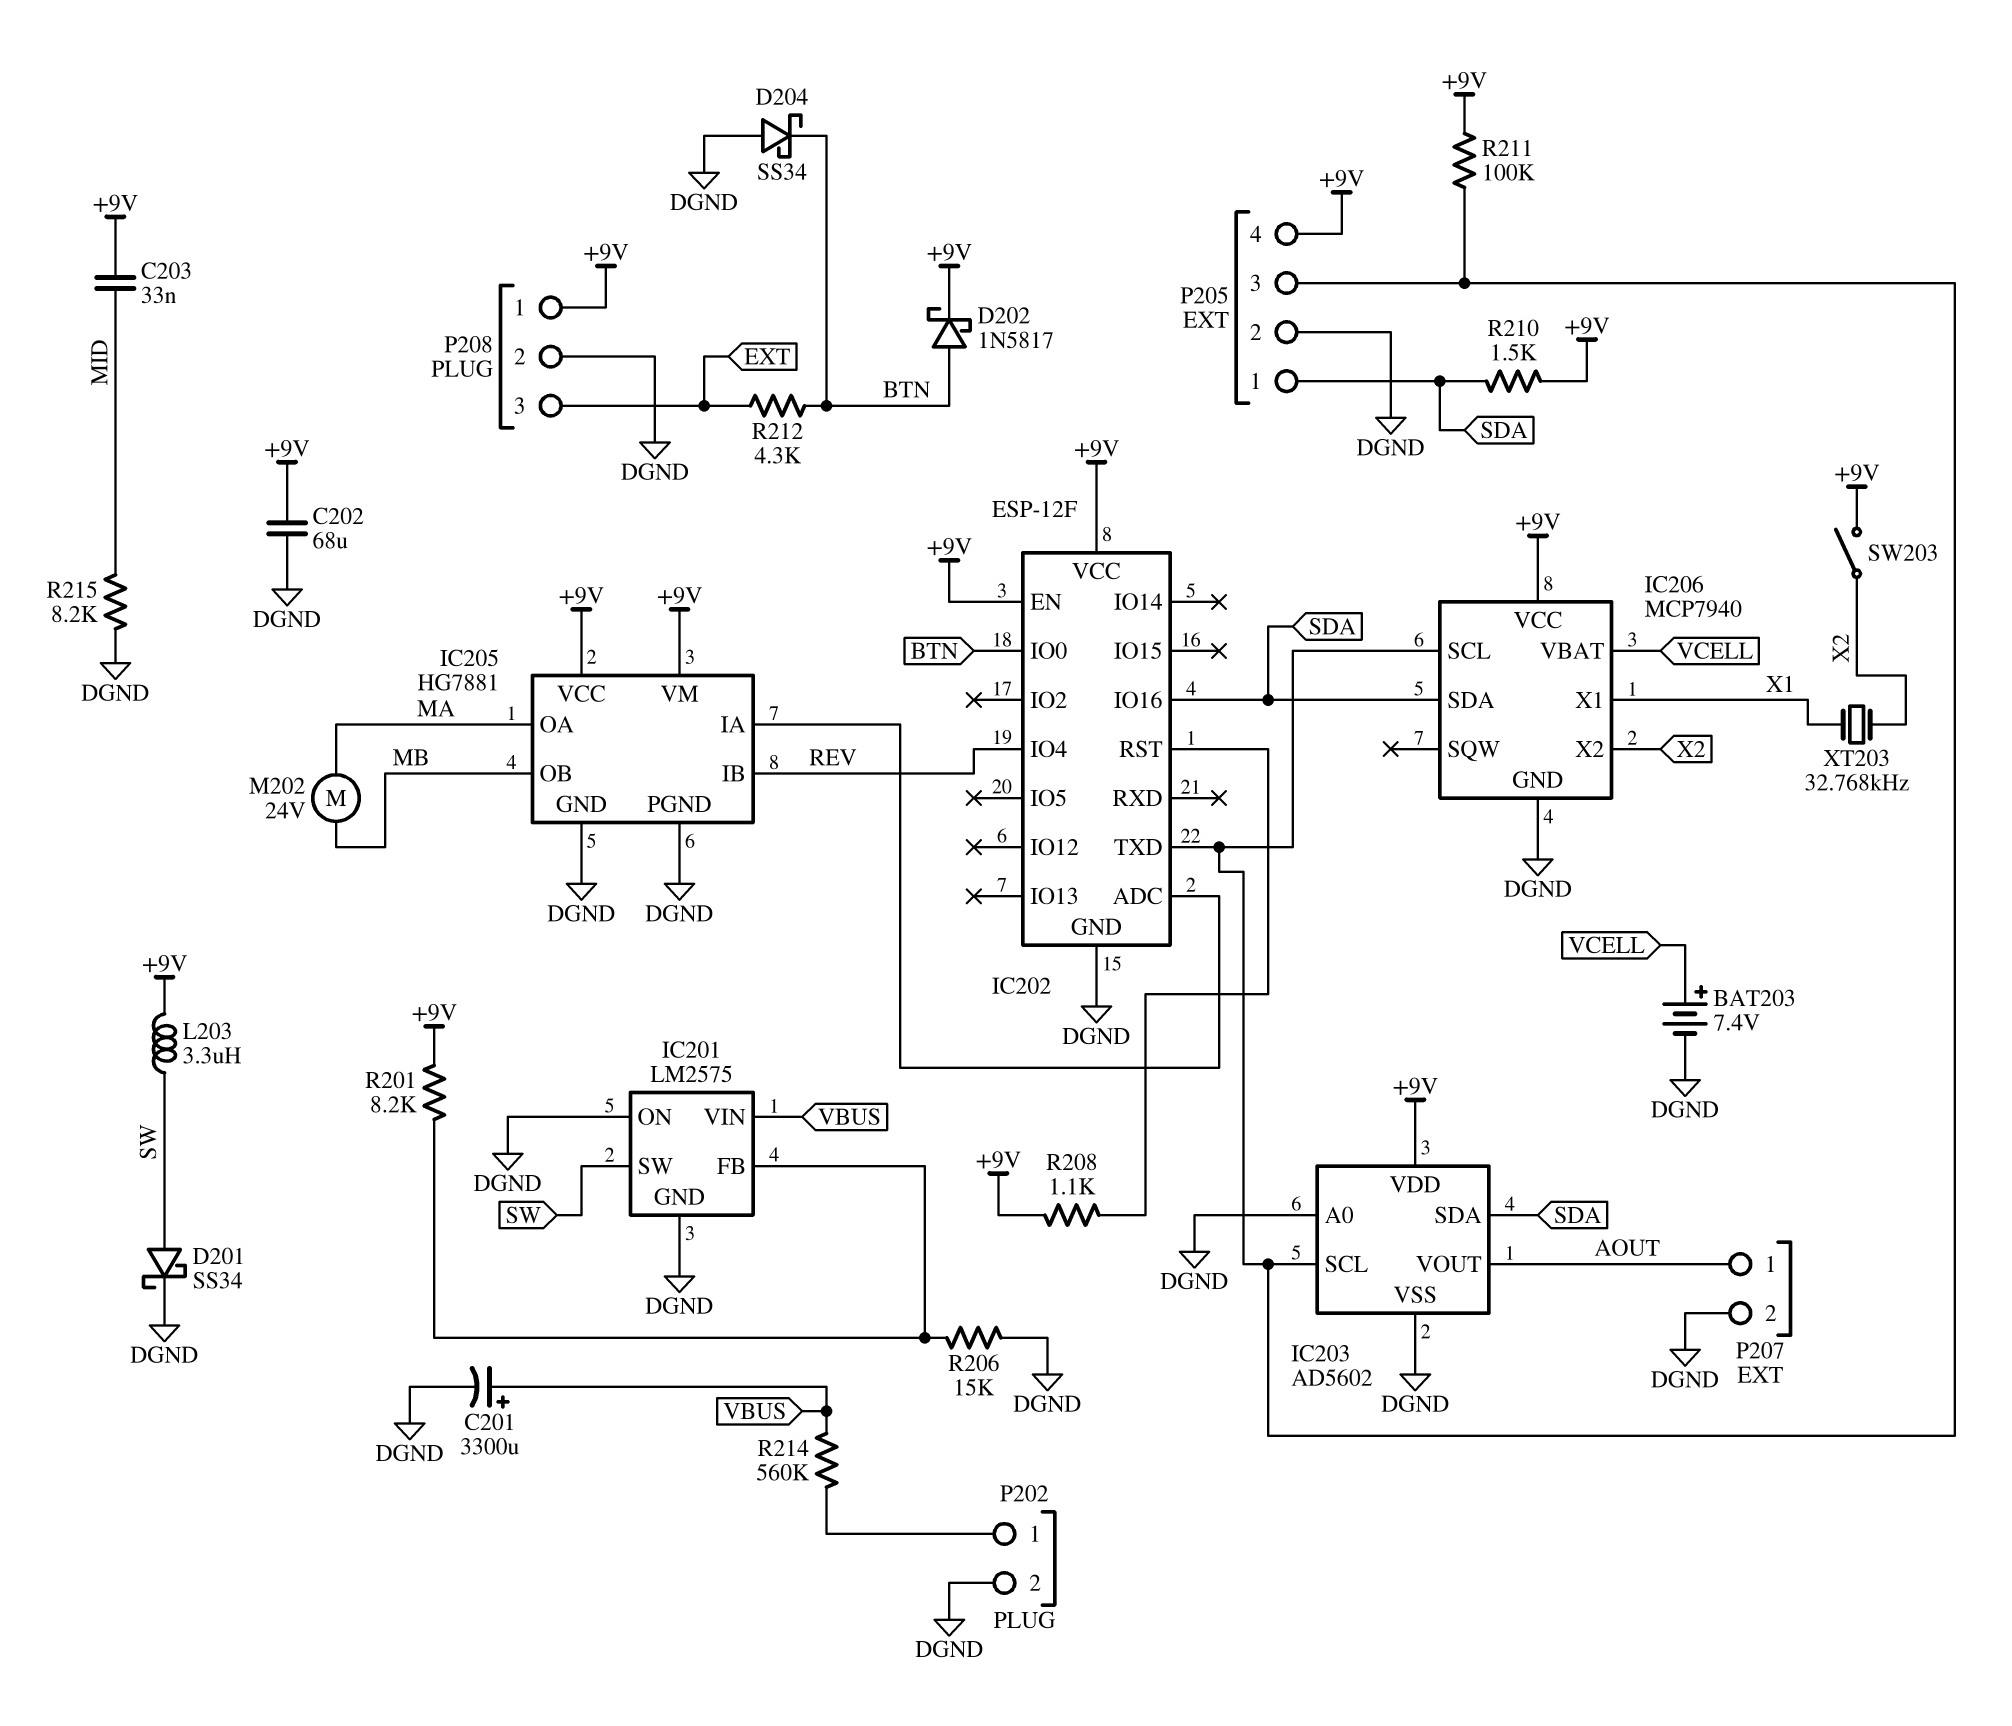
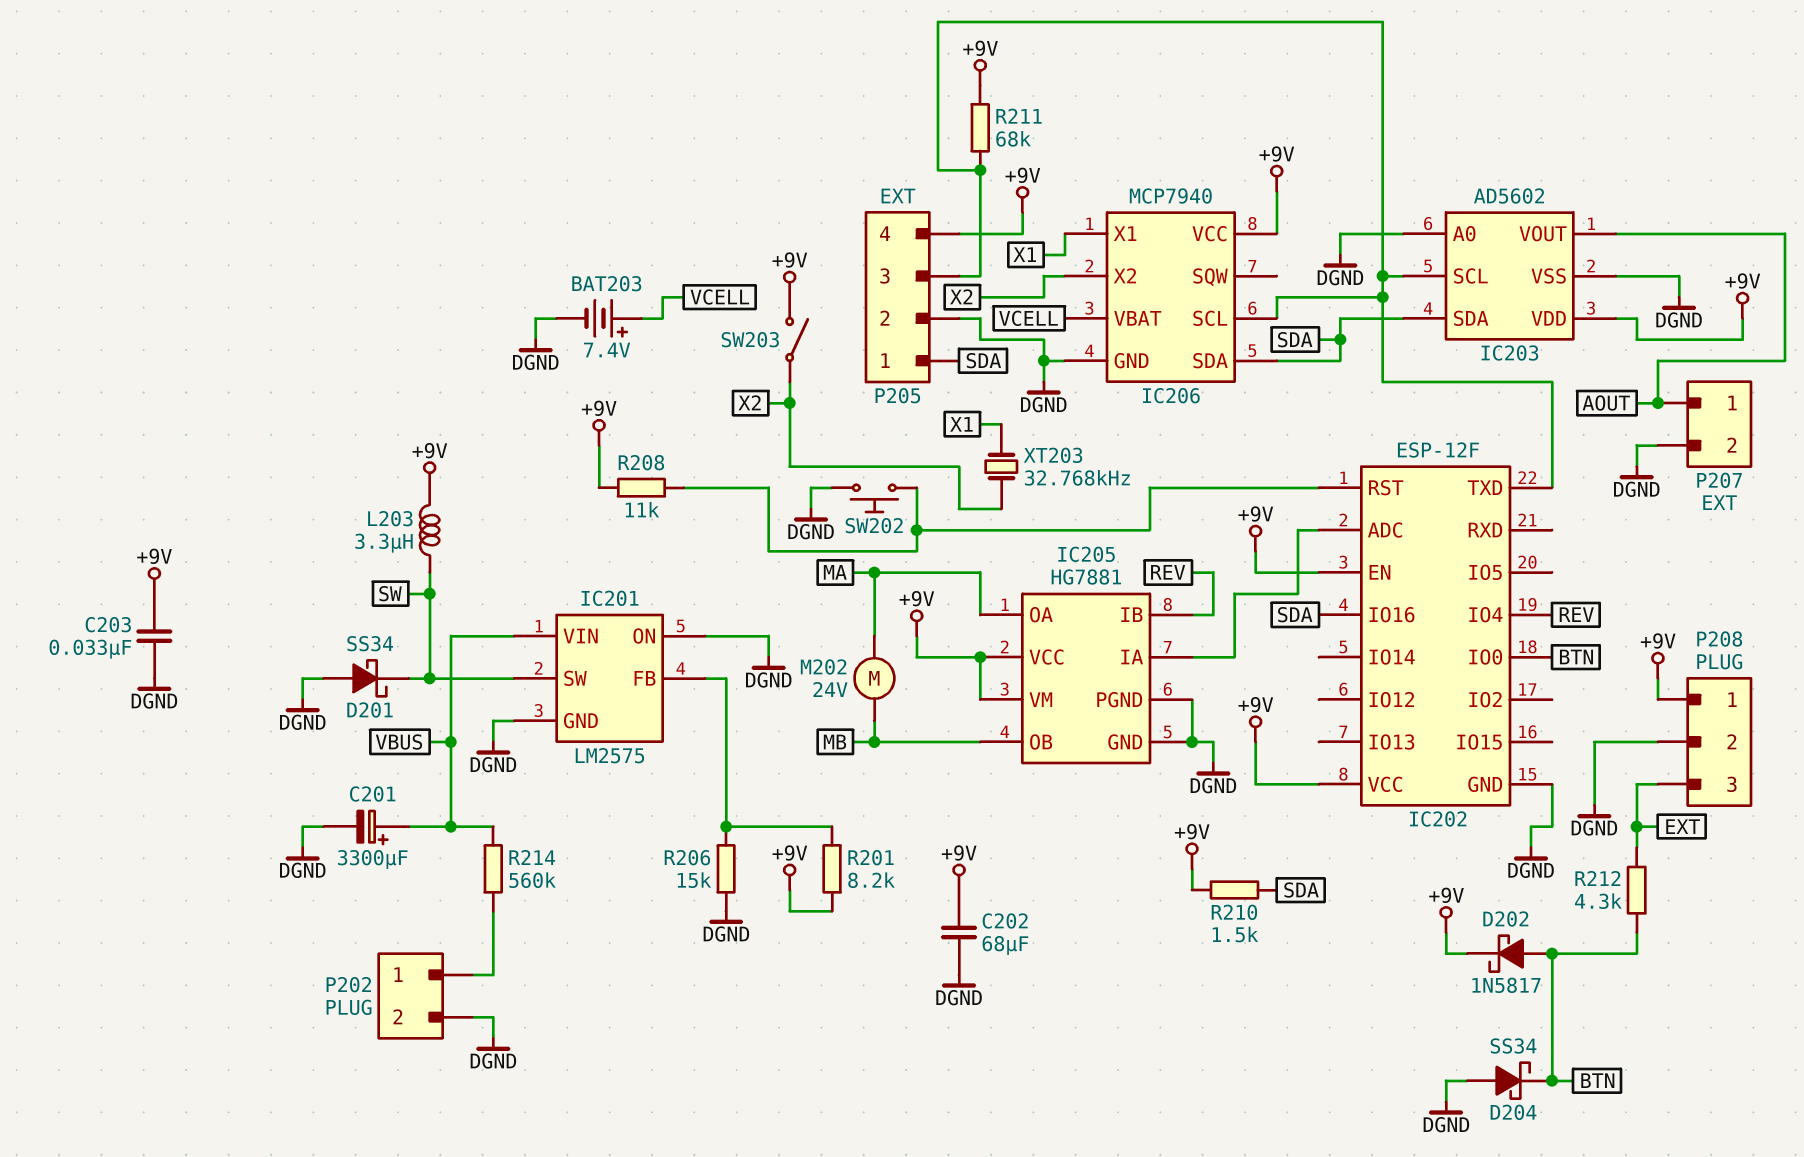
C203: 33nF (+9V, MID) -> 33nF (+9V, DGND)
D201: schottky SS34 (A SW, K DGND) -> schottky SS34 (A DGND, K SW)
R208: 1.1k (+9V, IC202/RST) -> 11k (+9V, IC202/RST)
R211: 100k (+9V, IC202/TXD) -> 68k (+9V, IC202/TXD)
R215: 8.2k (DGND, MID) -> none
SW202: none -> button (DGND, IC202/RST)

